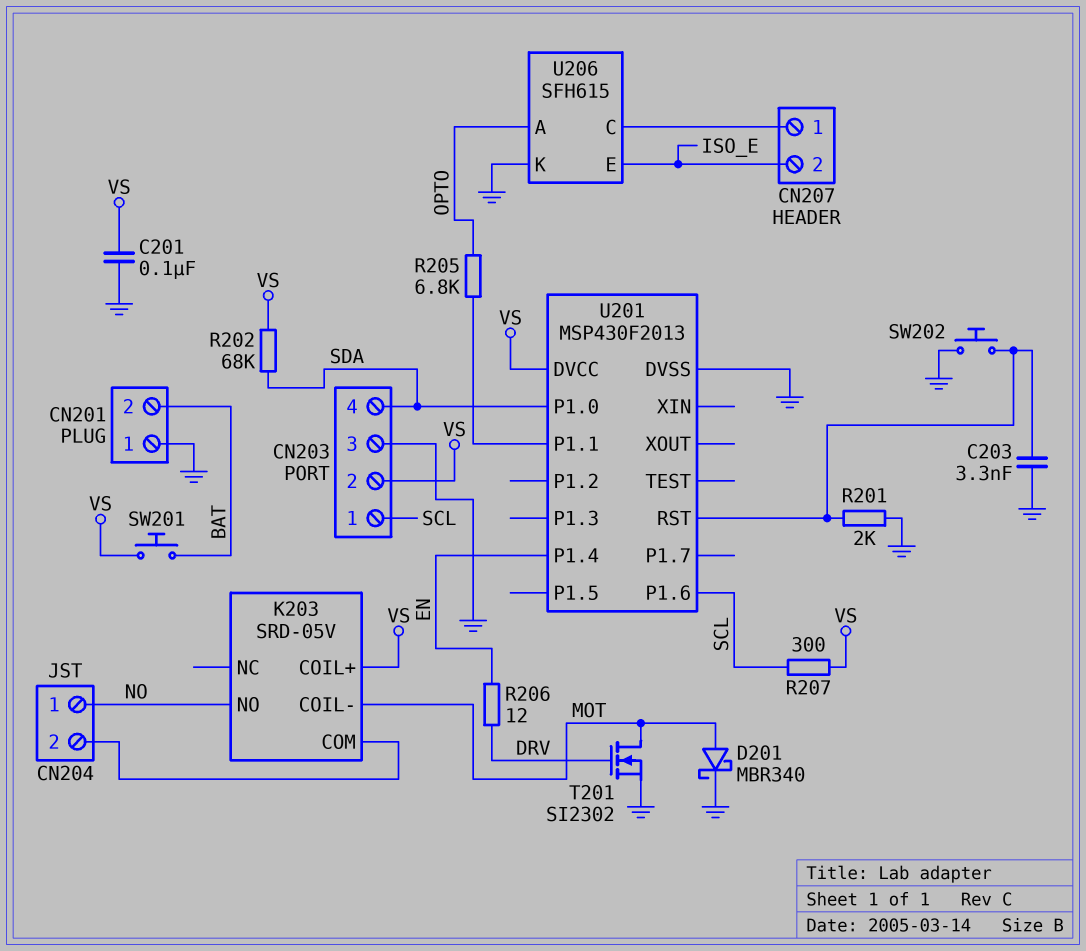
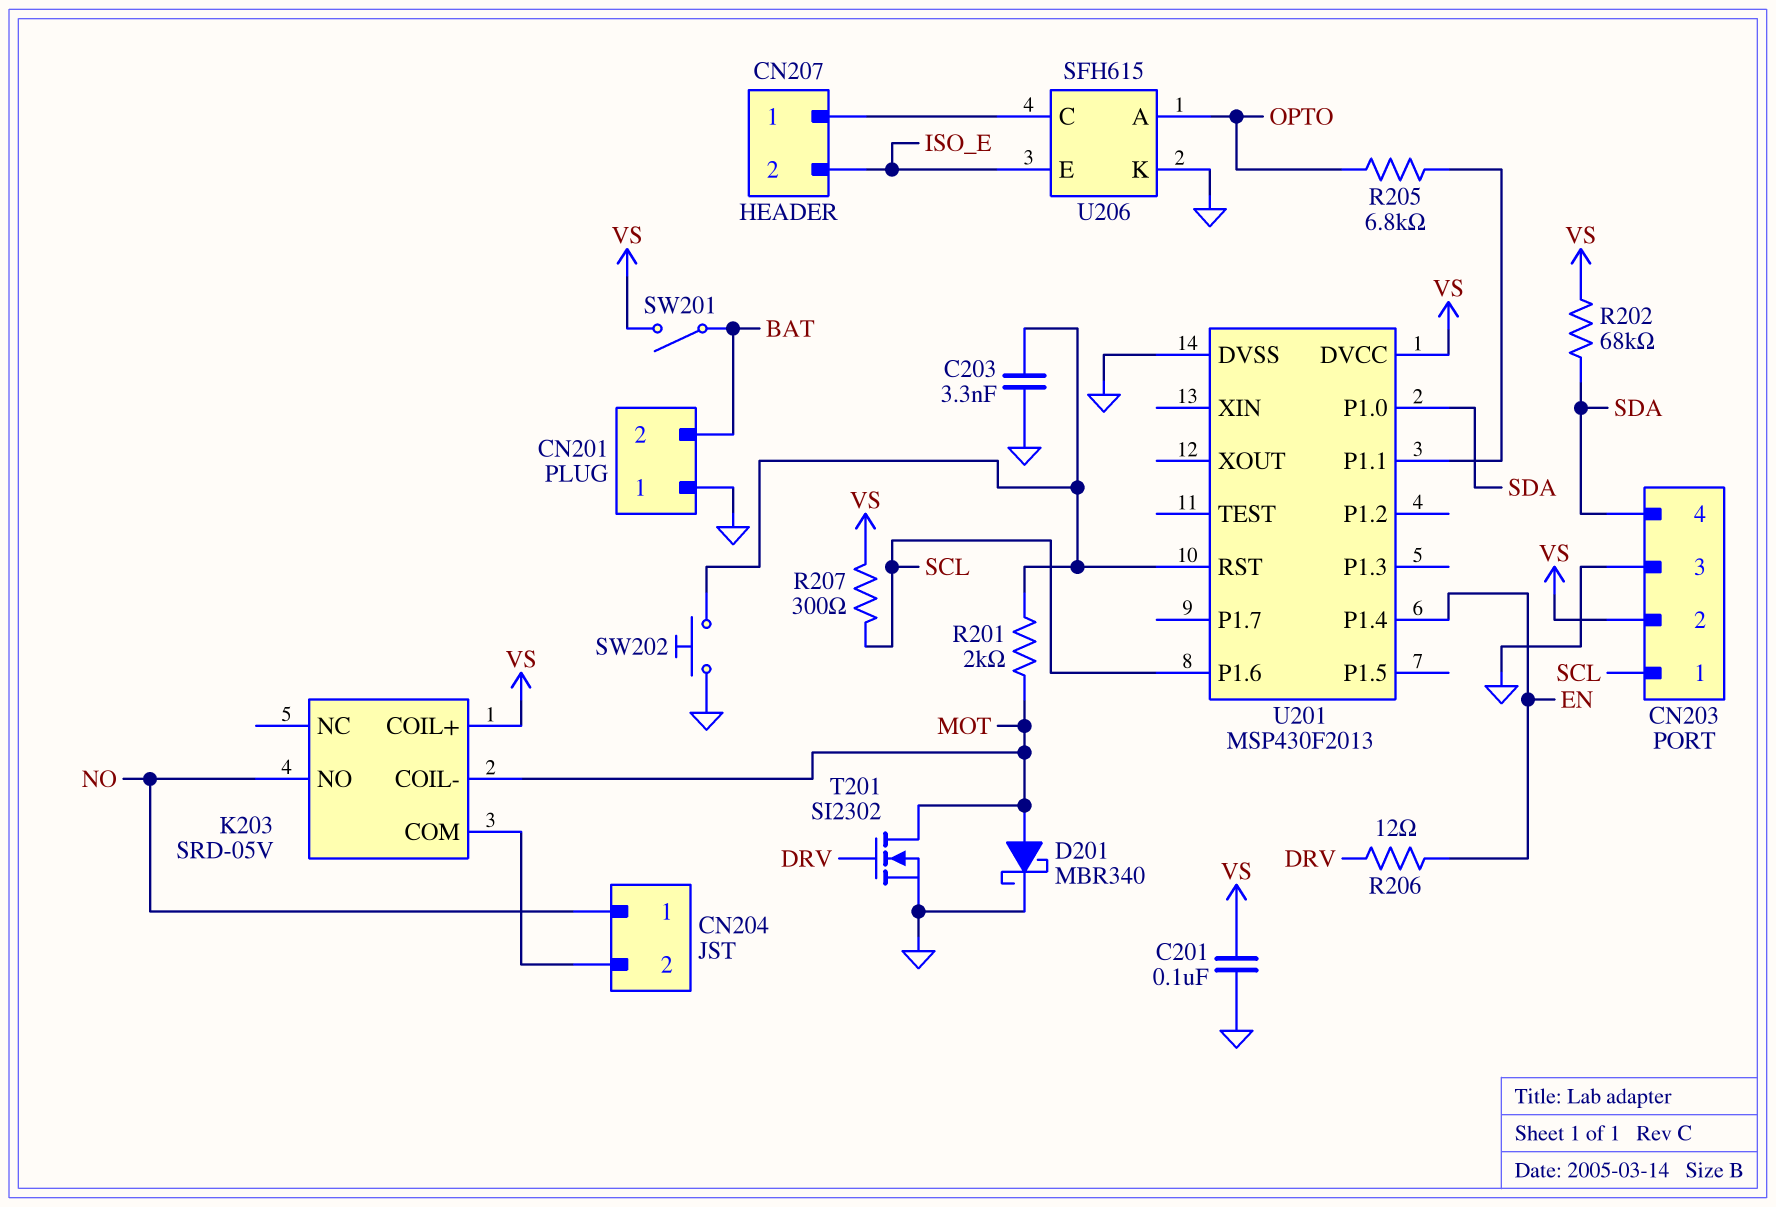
R201: 2k (GND, U201/RST) -> 2k (MOT, U201/RST)
SW201: button (BAT, VS) -> switch (BAT, VS)

